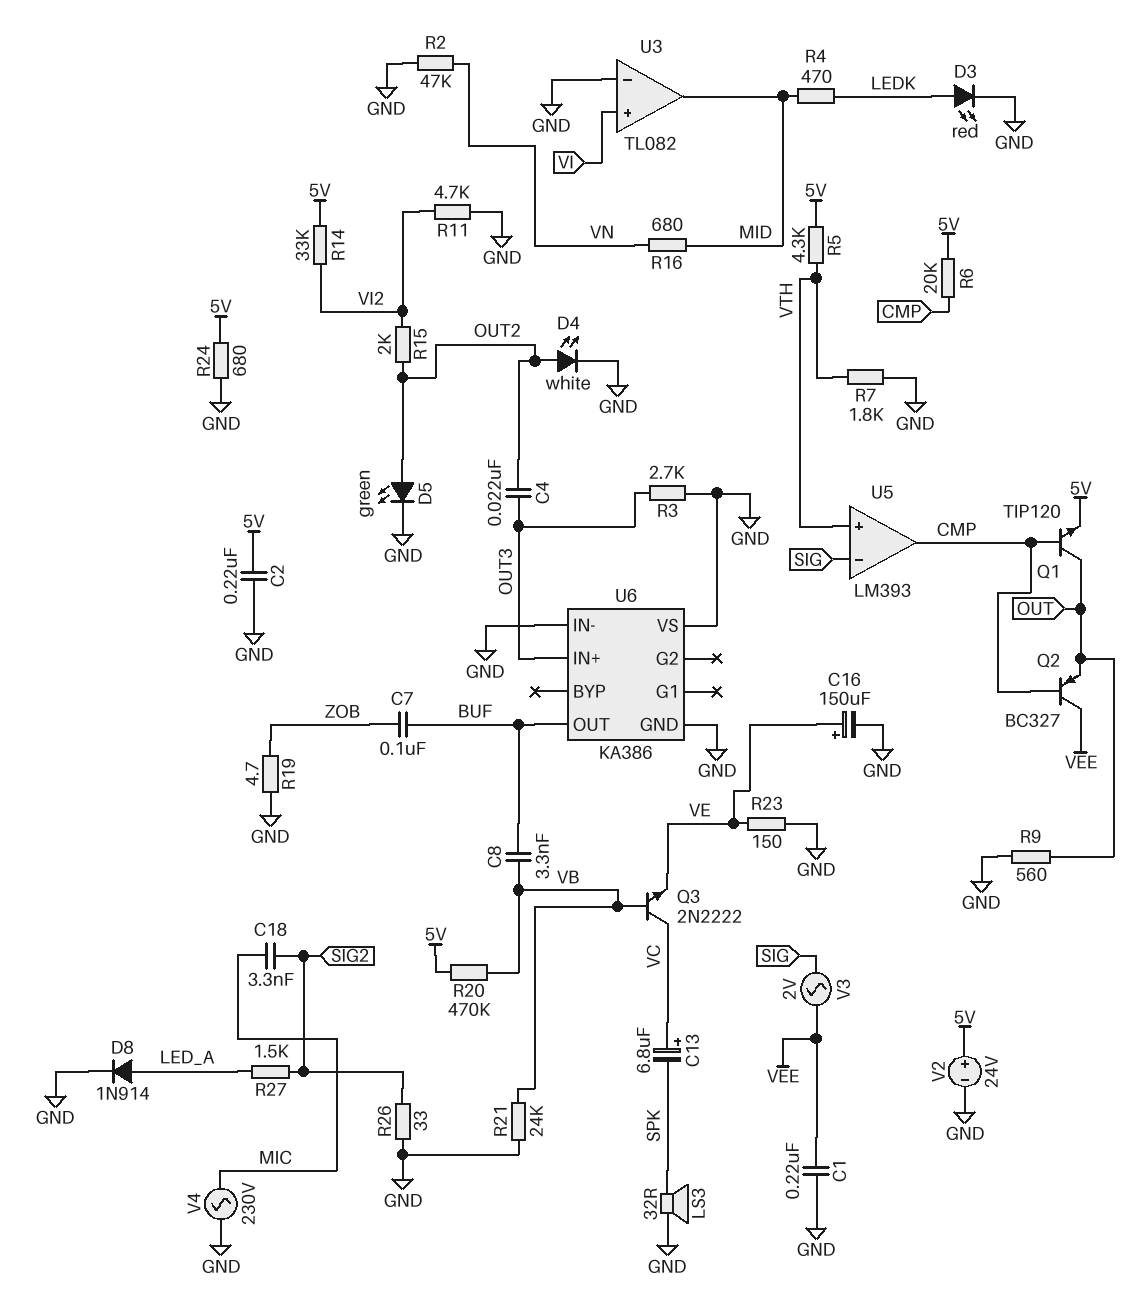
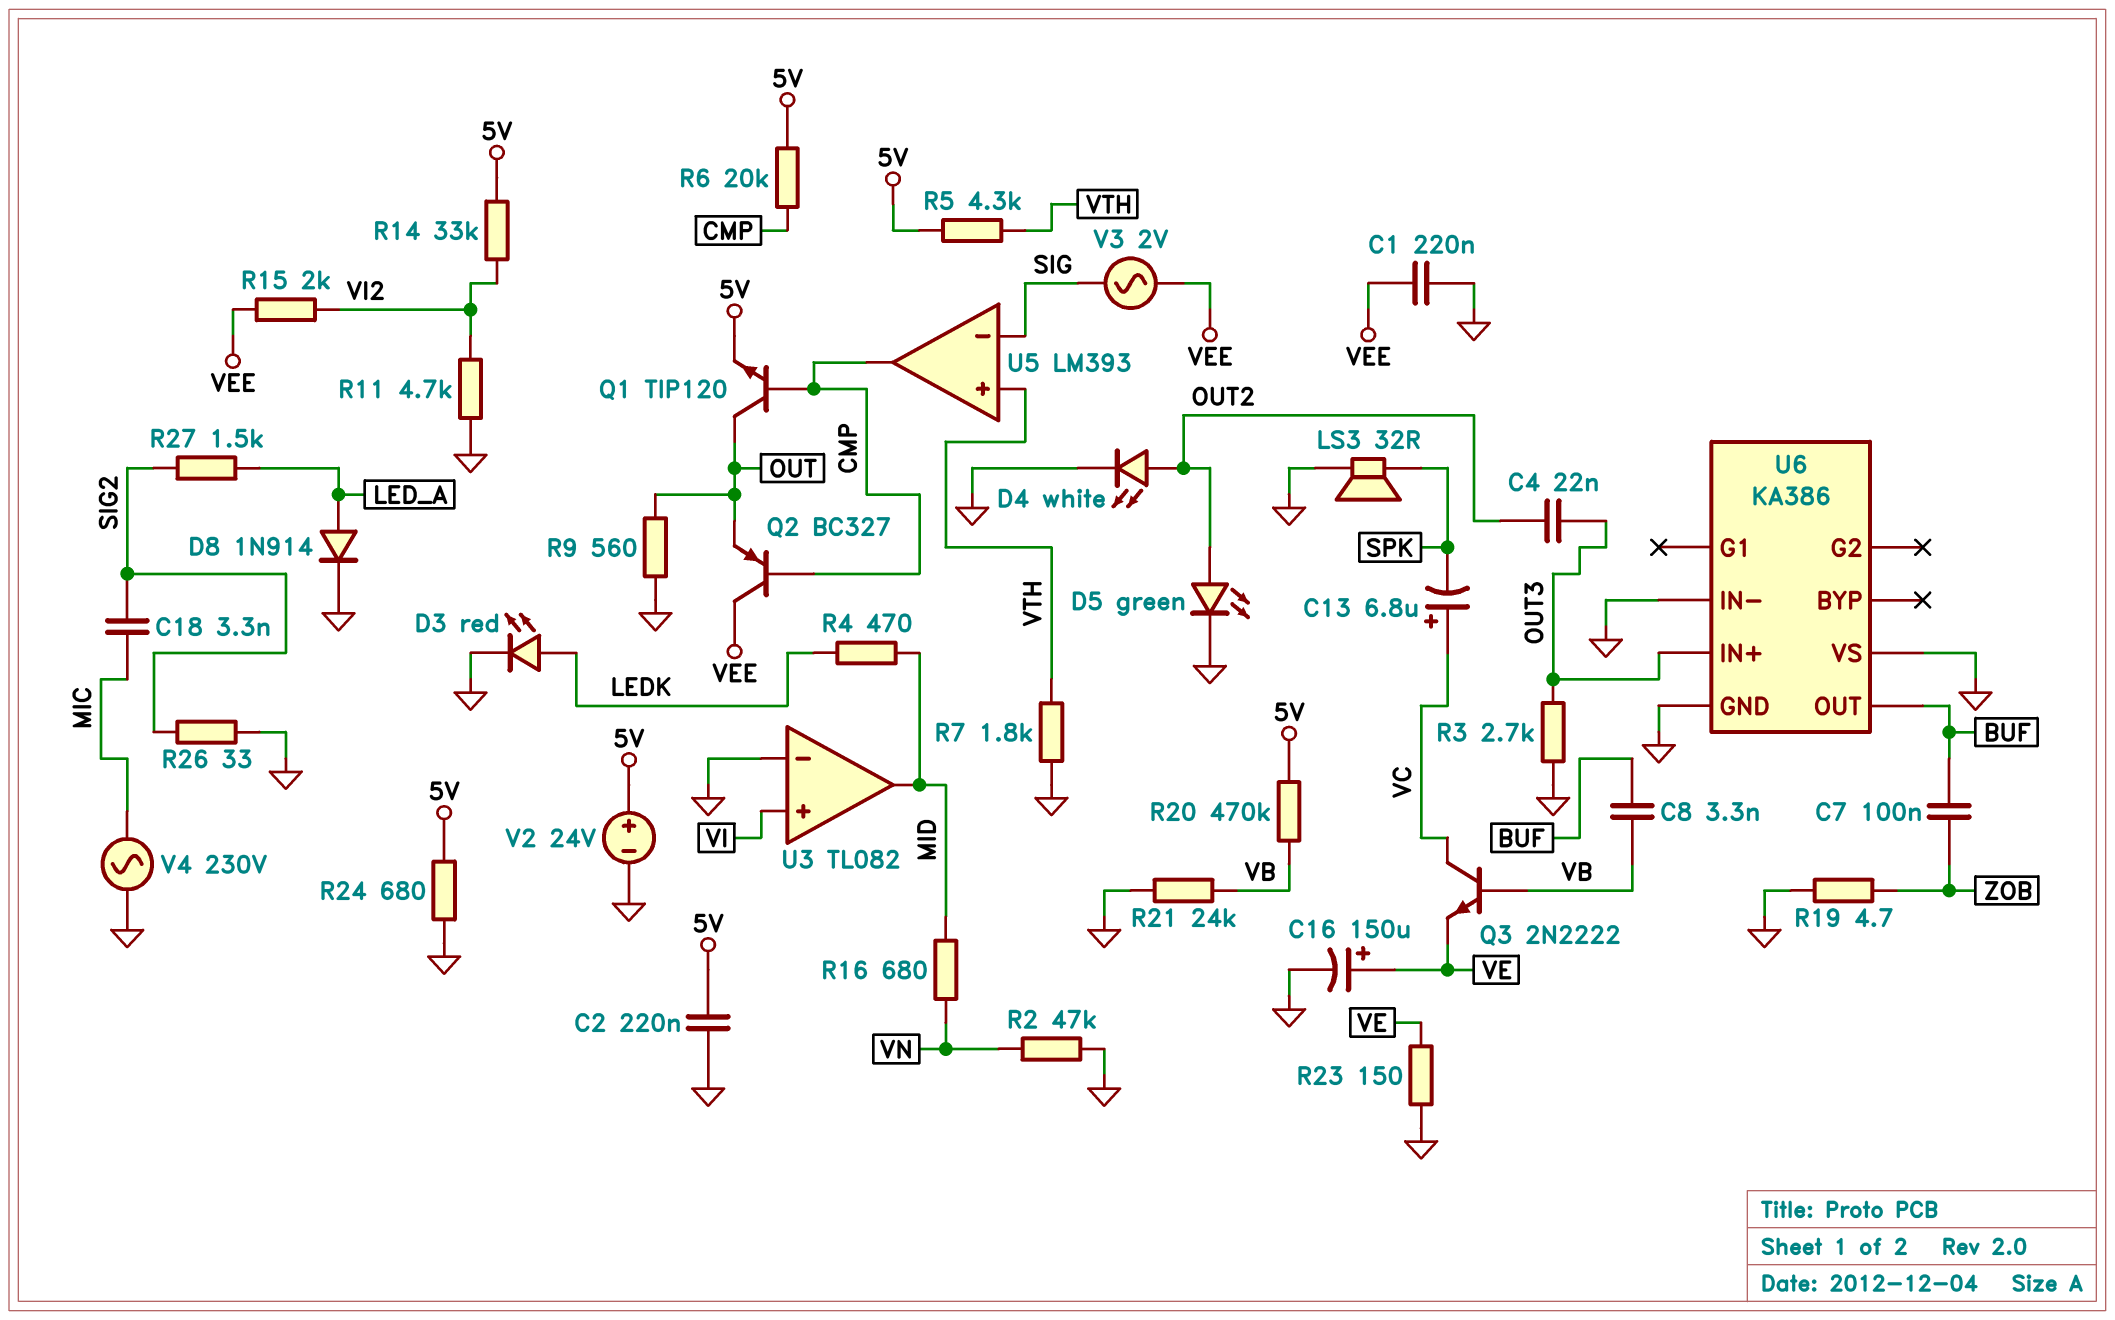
R15: 2k (OUT2, VI2) -> 2k (VEE, VI2)

